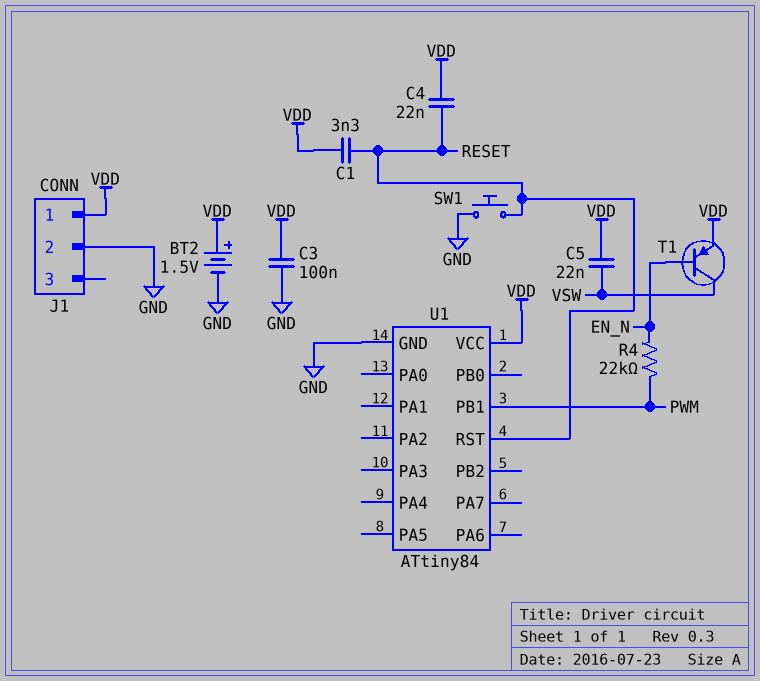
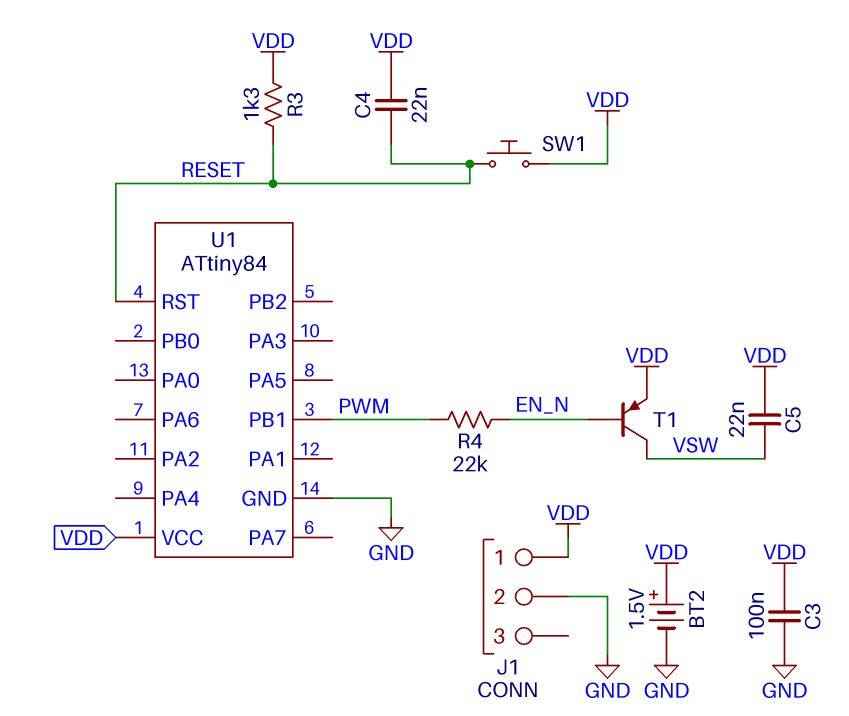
C1: 3.3nF (RESET, VDD) -> none
R3: none -> 1.3k (RESET, VDD)
SW1: button (GND, RESET) -> button (RESET, VDD)

